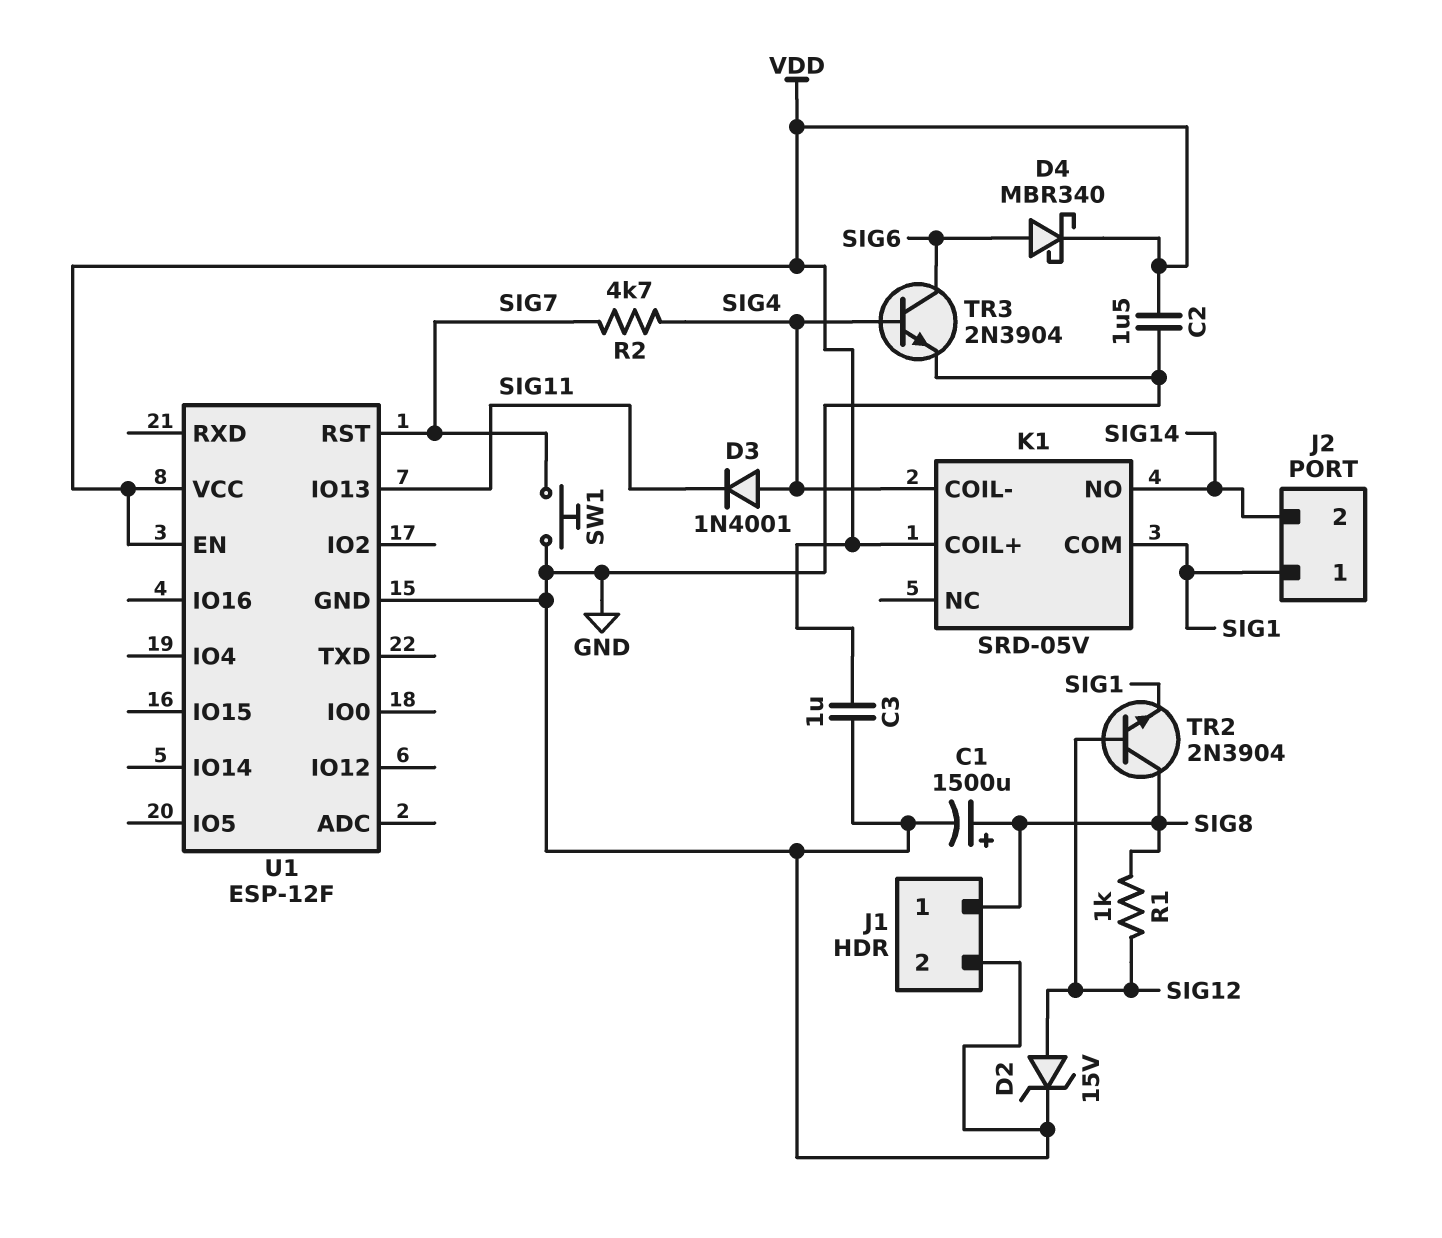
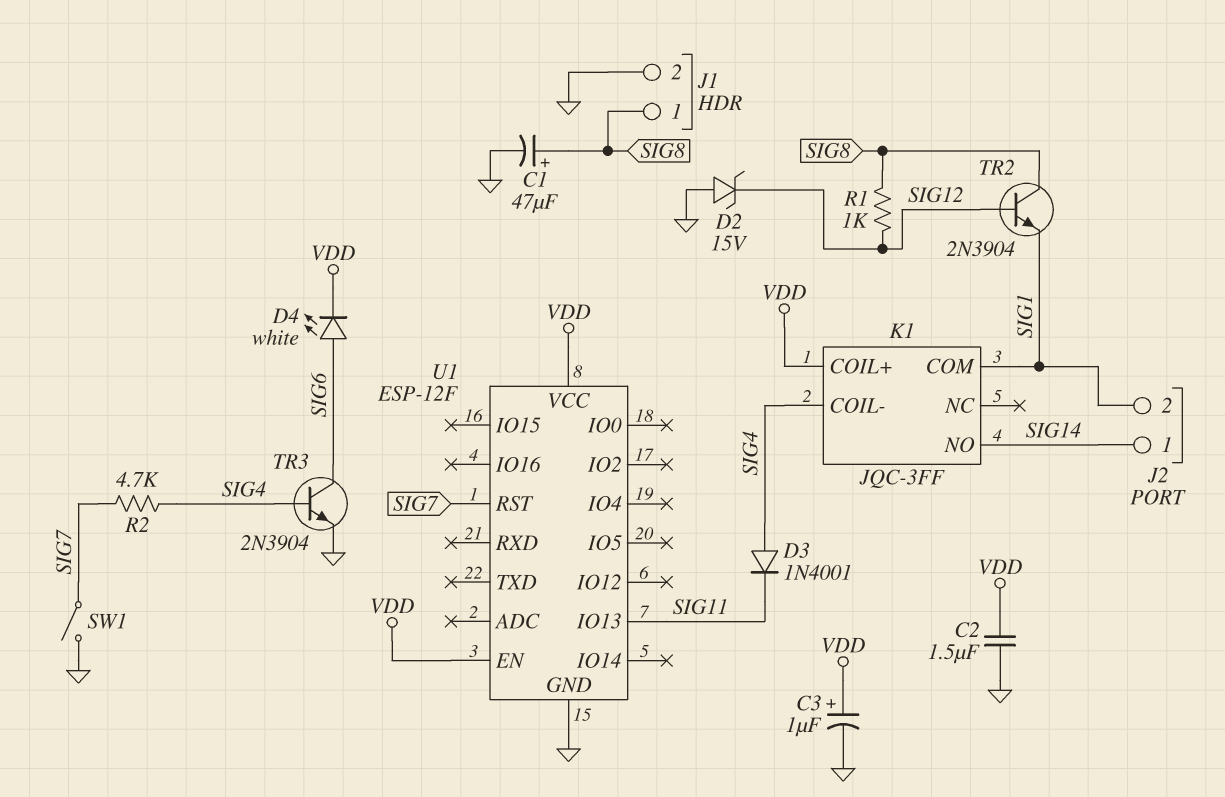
C1: 1500uF (plus SIG8, minus GND) -> 47uF (plus SIG8, minus GND)
C3: 1uF (GND, VDD) -> 1uF (plus VDD, minus GND)
D2: zener 15V (A SIG12, K GND) -> zener 15V (A GND, K SIG12)
D4: schottky MBR340 (A SIG6, K VDD) -> LED white (A SIG6, K VDD)
J2 pin 1: SIG1 -> SIG14
J2 pin 2: SIG14 -> SIG1
K1: SRD-05V -> JQC-3FF
SW1: button (GND, SIG7) -> switch (GND, SIG7)

